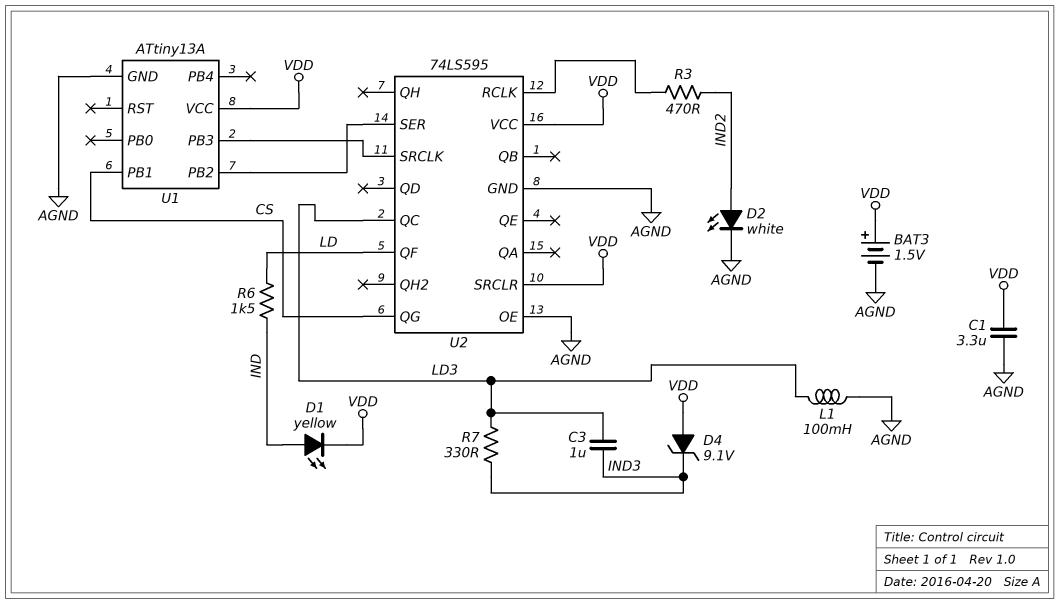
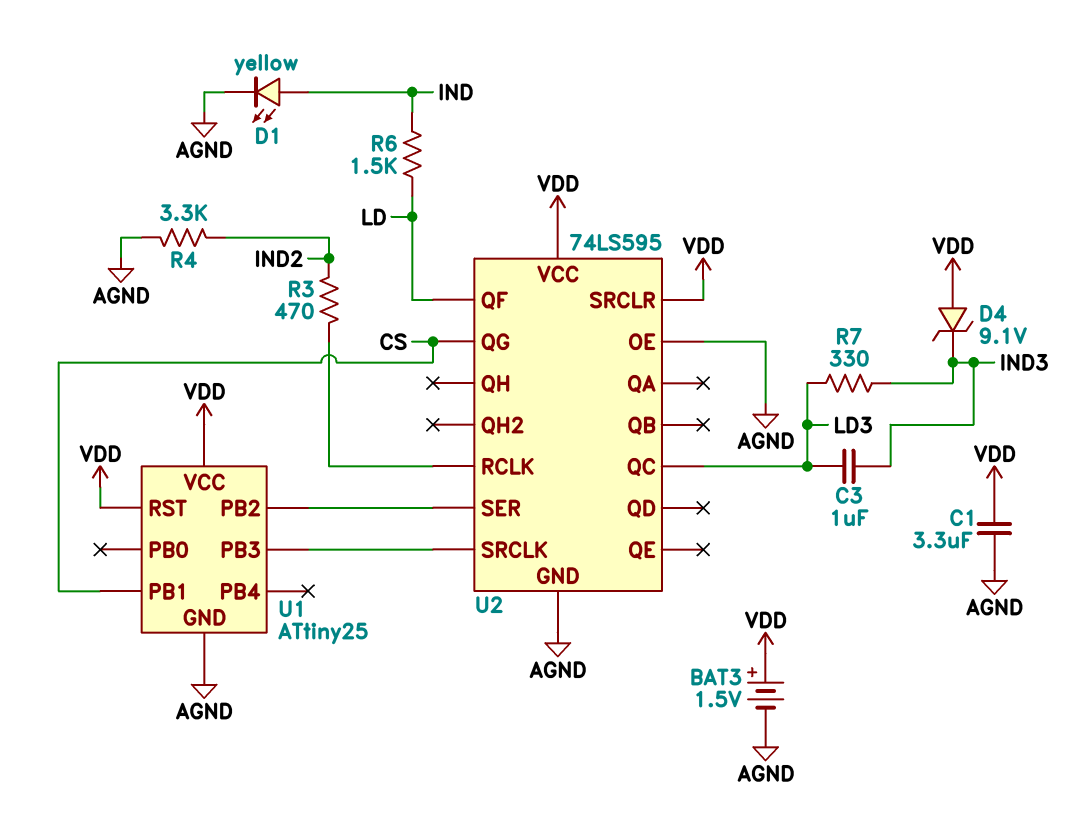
D1: LED yellow (A IND, K VDD) -> LED yellow (A IND, K AGND)
D2: LED white (A IND2, K AGND) -> none
L1: 100mH (AGND, LD3) -> none
R4: none -> 3.3k (AGND, IND2)
U1: ATtiny13A -> ATtiny25
U1 pin RST: none -> VDD

